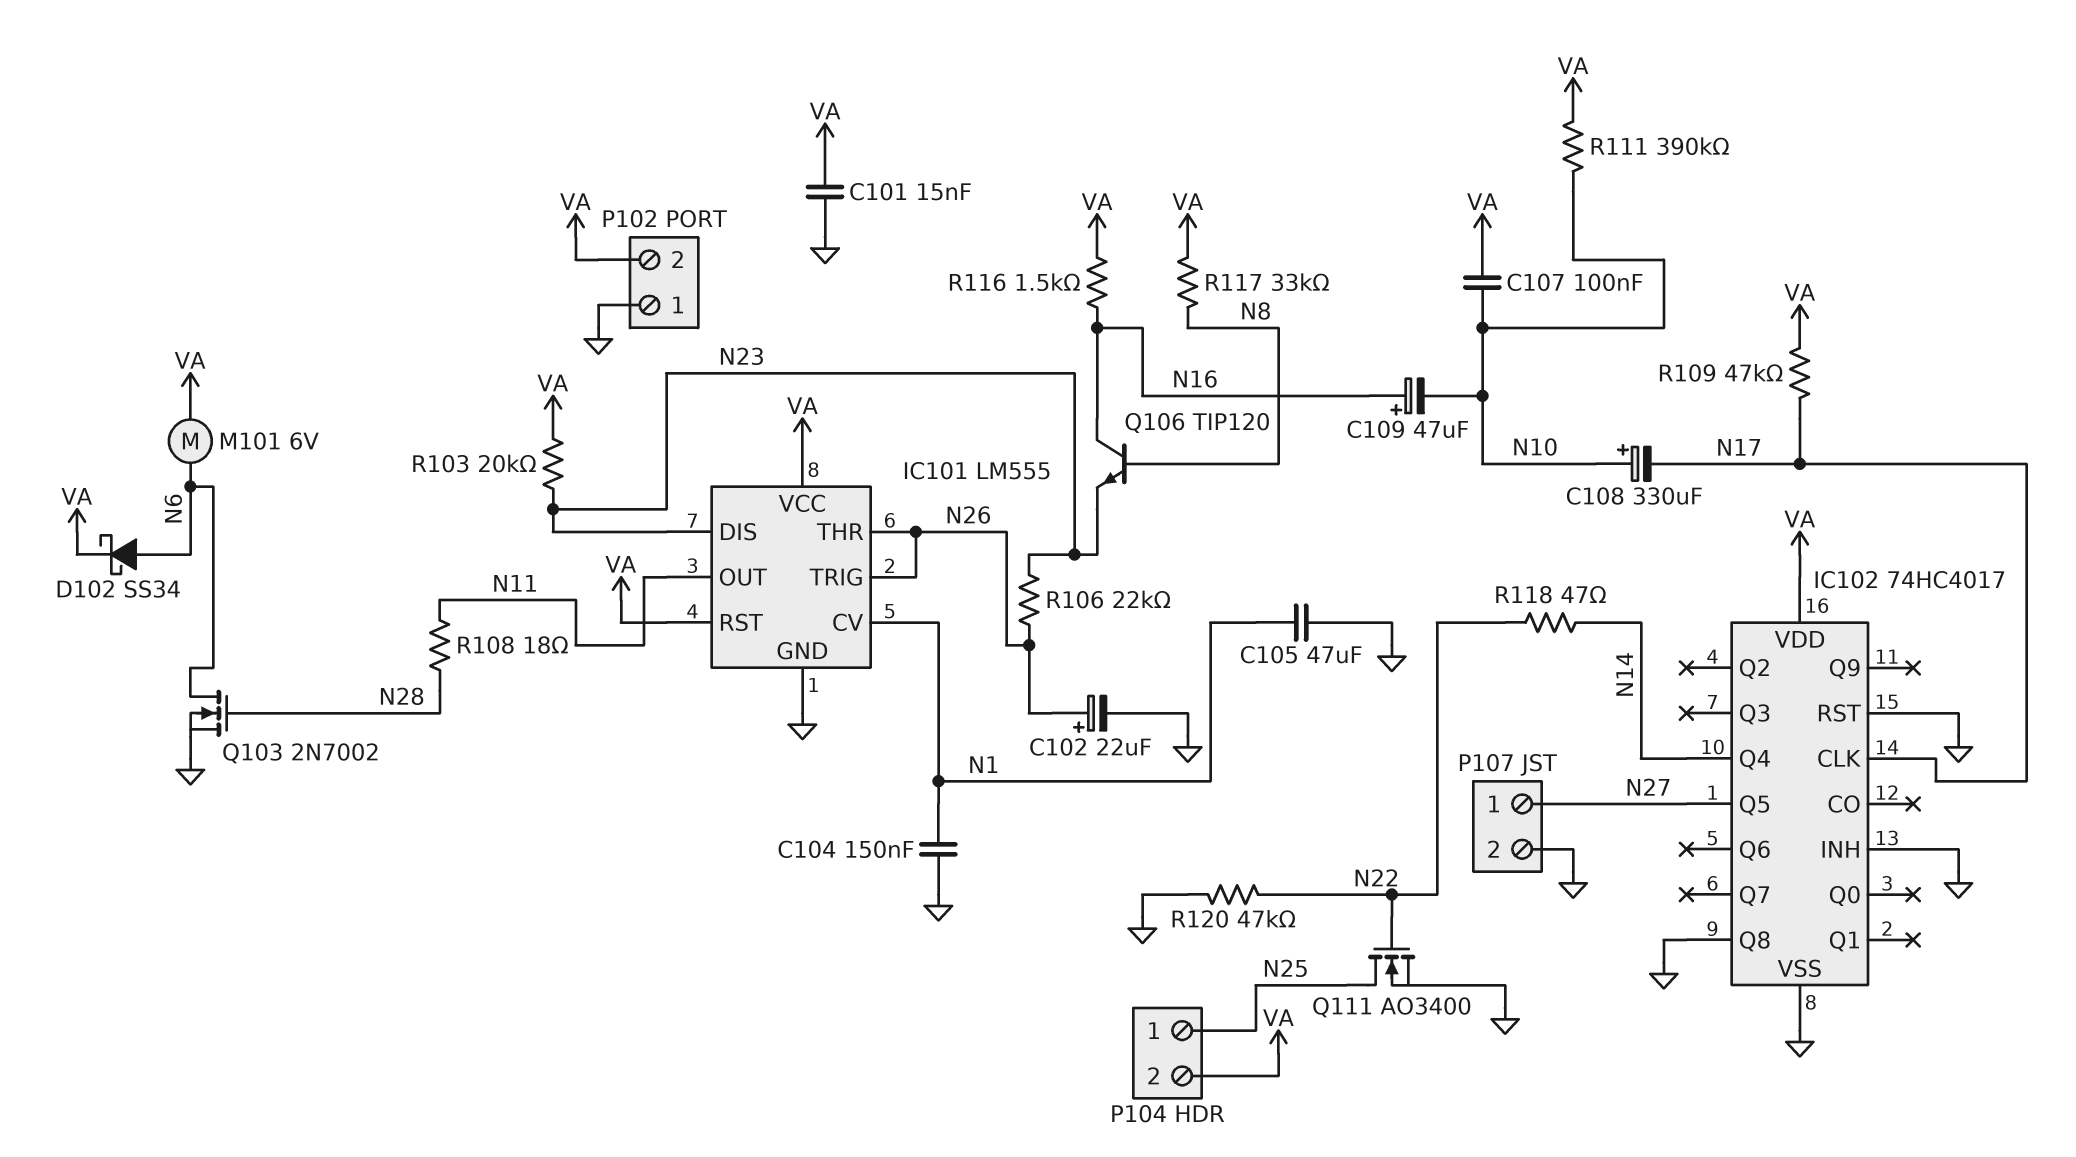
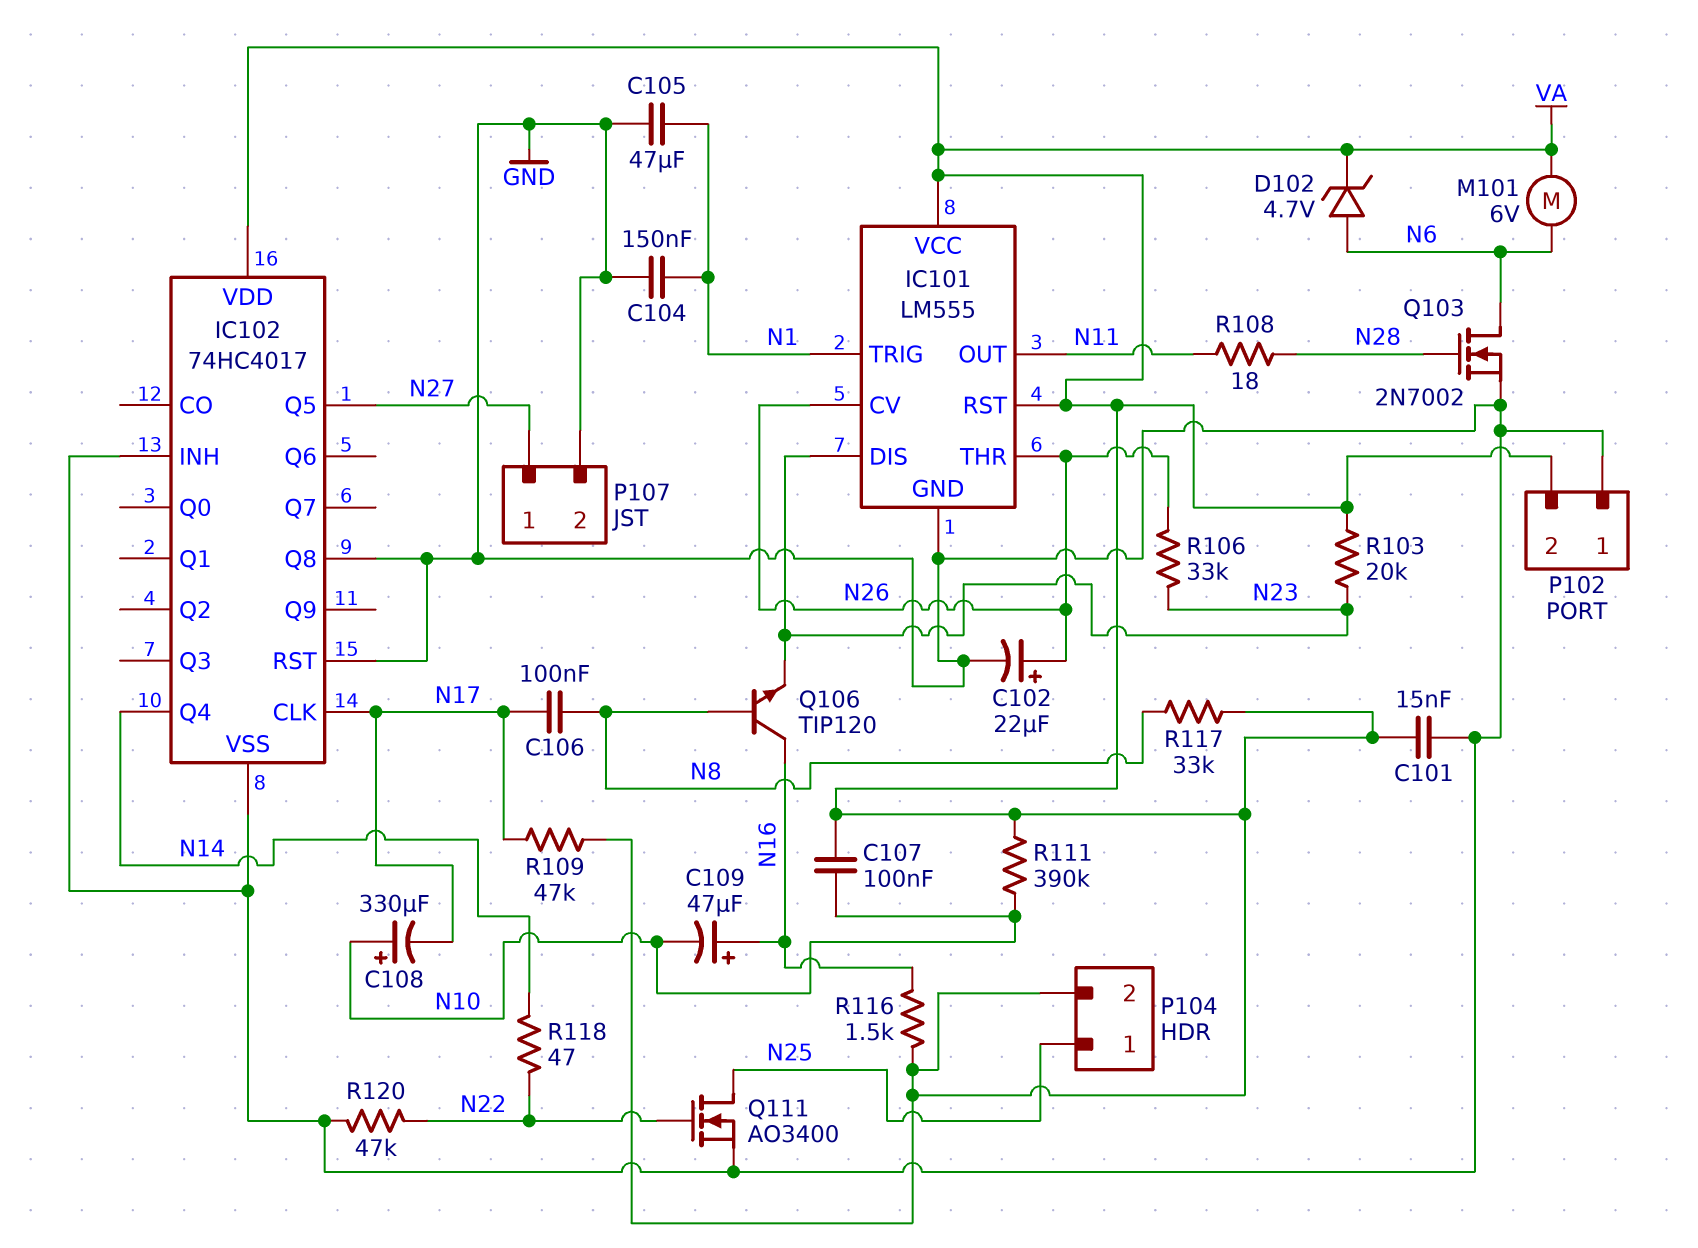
C106: none -> 100nF (N8, N17)
D102: schottky SS34 (A N6, K VA) -> zener 4.7V (A N6, K VA)
IC101 pin CV: N1 -> N26
IC101 pin TRIG: N26 -> N1
R106: 22k (N23, N26) -> 33k (N23, N26)

